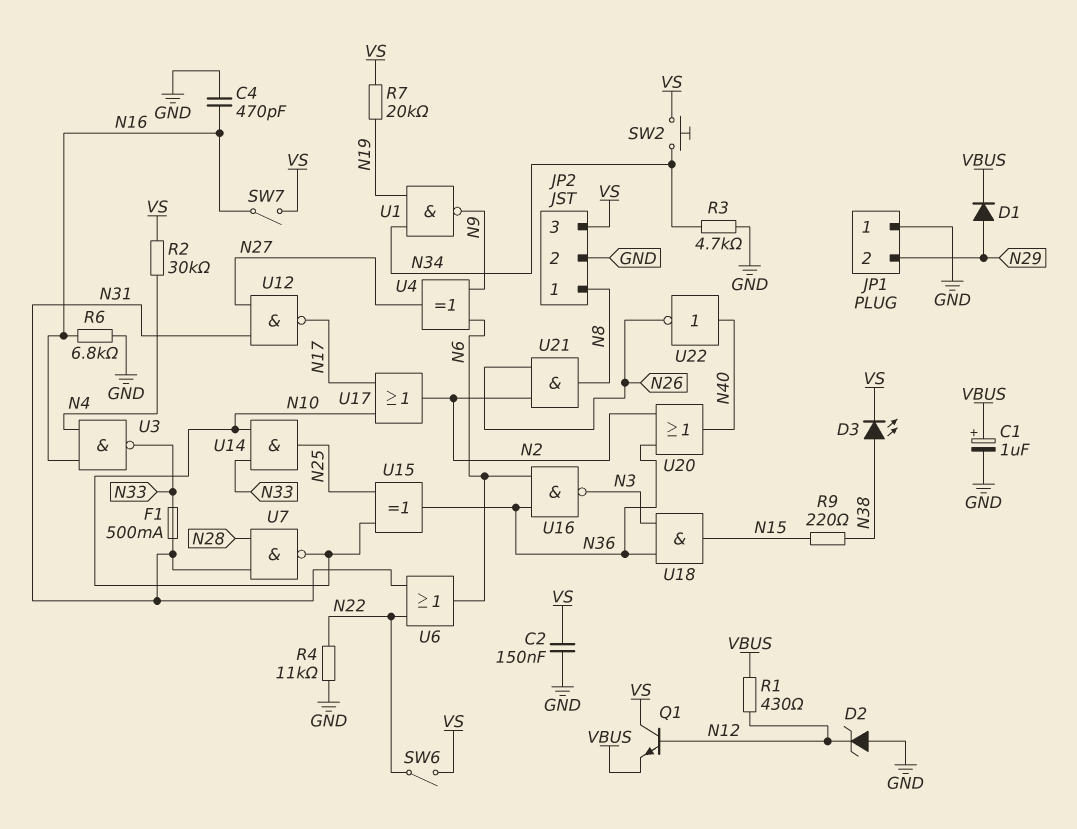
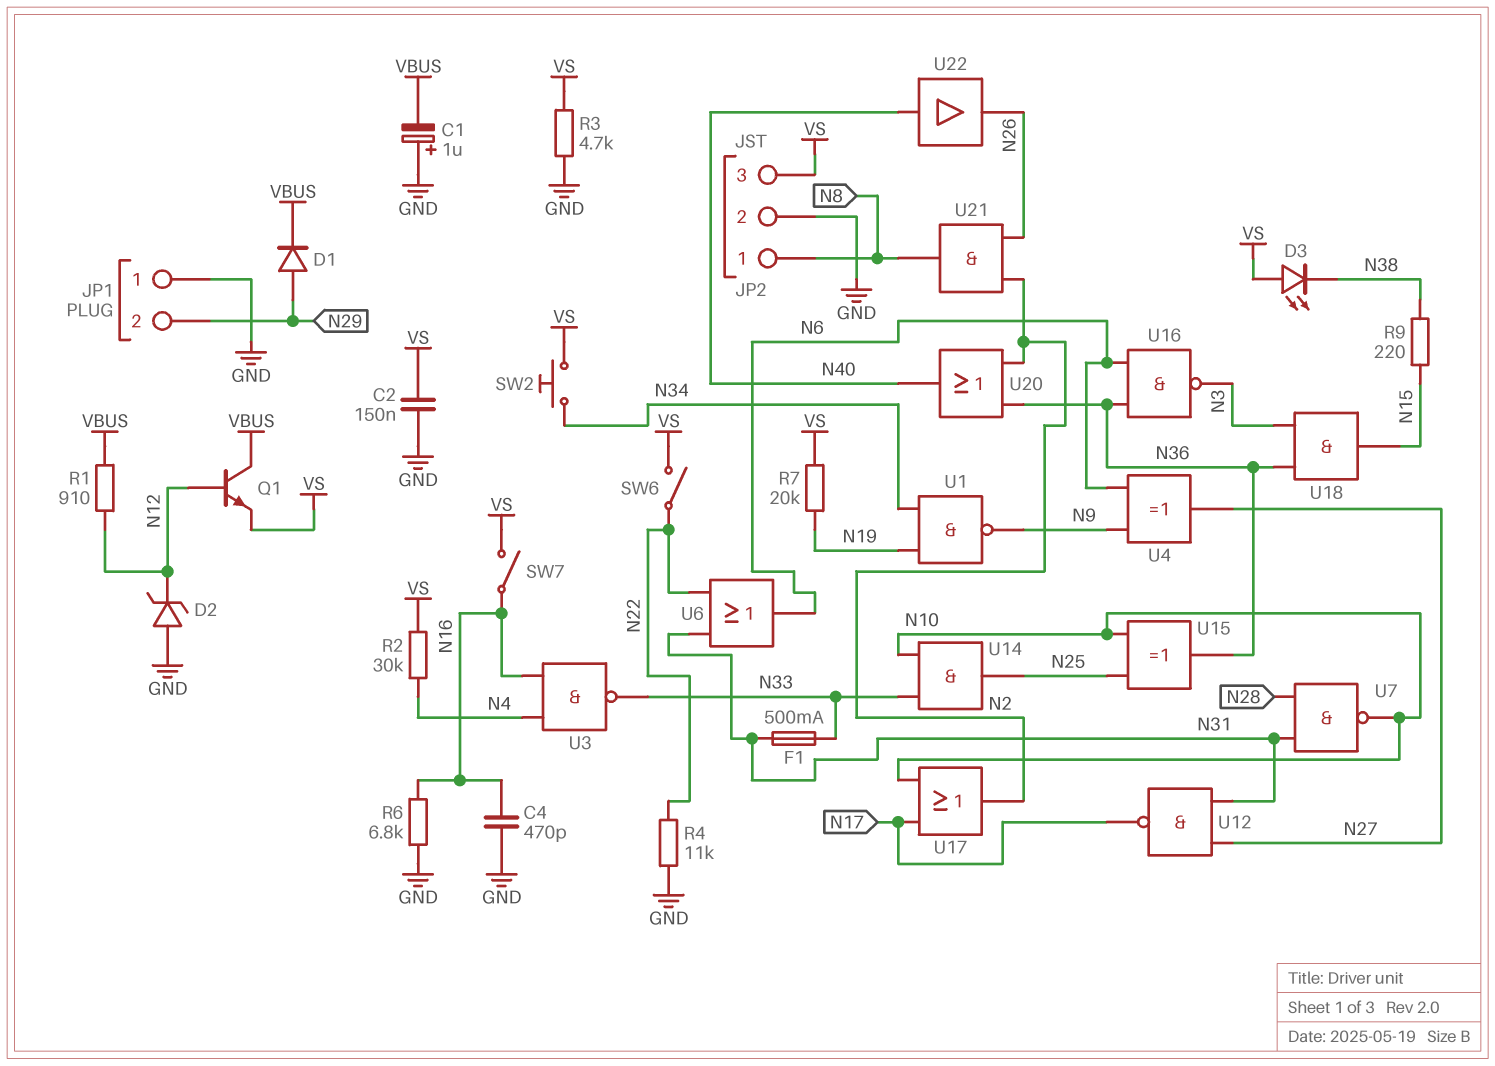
C1: 1uF (plus VBUS, minus GND) -> 1uF (plus GND, minus VBUS)
D3: LED (A N38, K VS) -> LED (A VS, K N38)
Q1: NPN (B N12, C VS, E VBUS) -> NPN (B N12, C VBUS, E VS)
R1: 430 (N12, VBUS) -> 910 (N12, VBUS)
R3: 4.7k (GND, N34) -> 4.7k (GND, VS)
U22: NOT (in N40, out N26) -> buffer (in N40, out N26)

